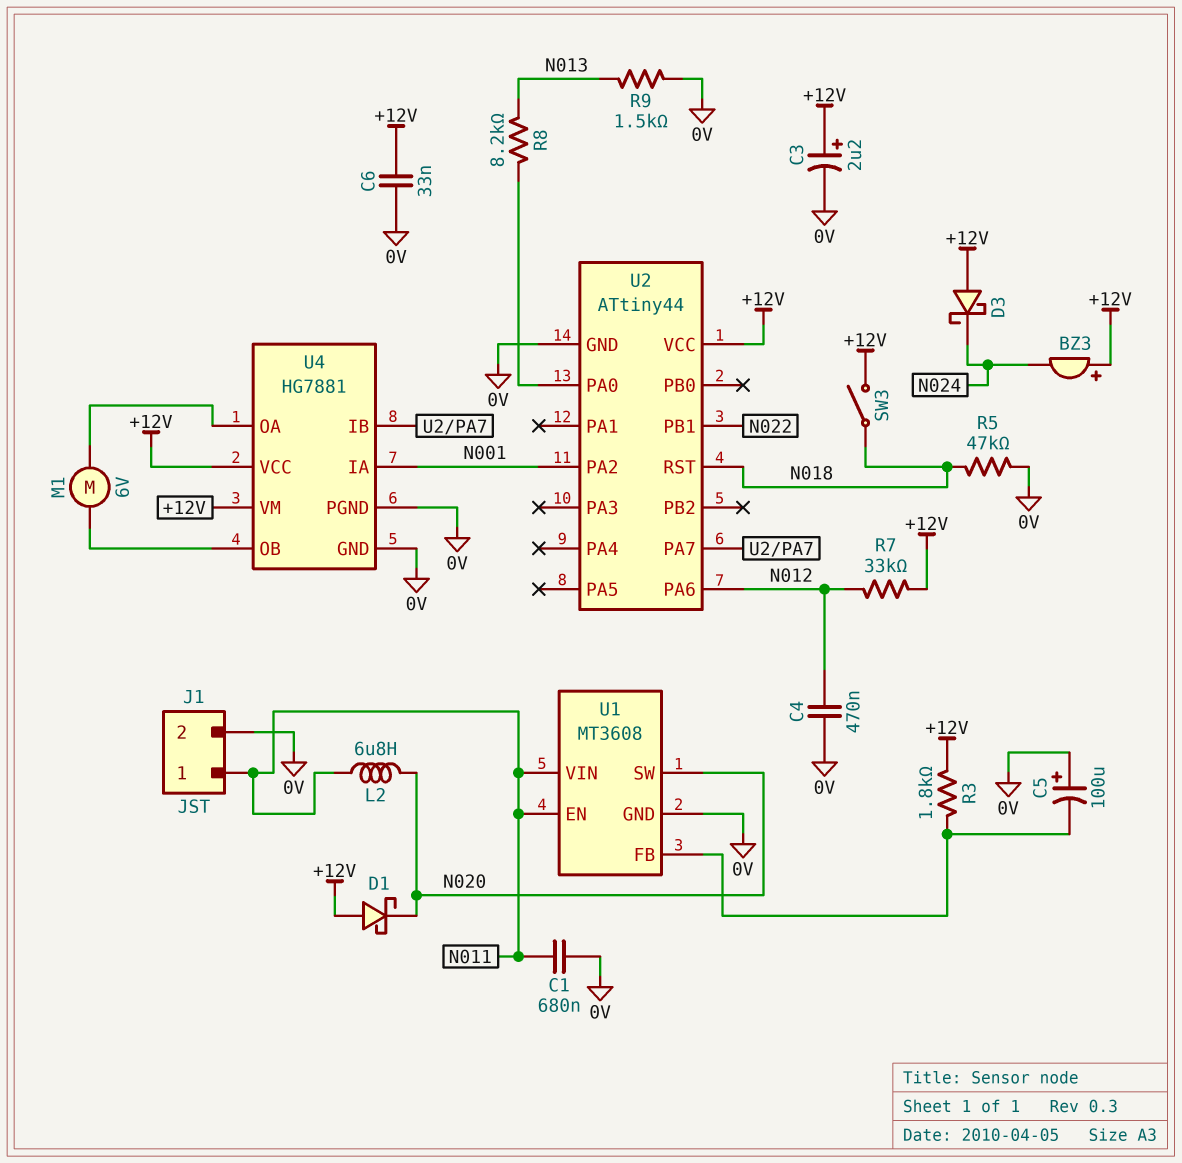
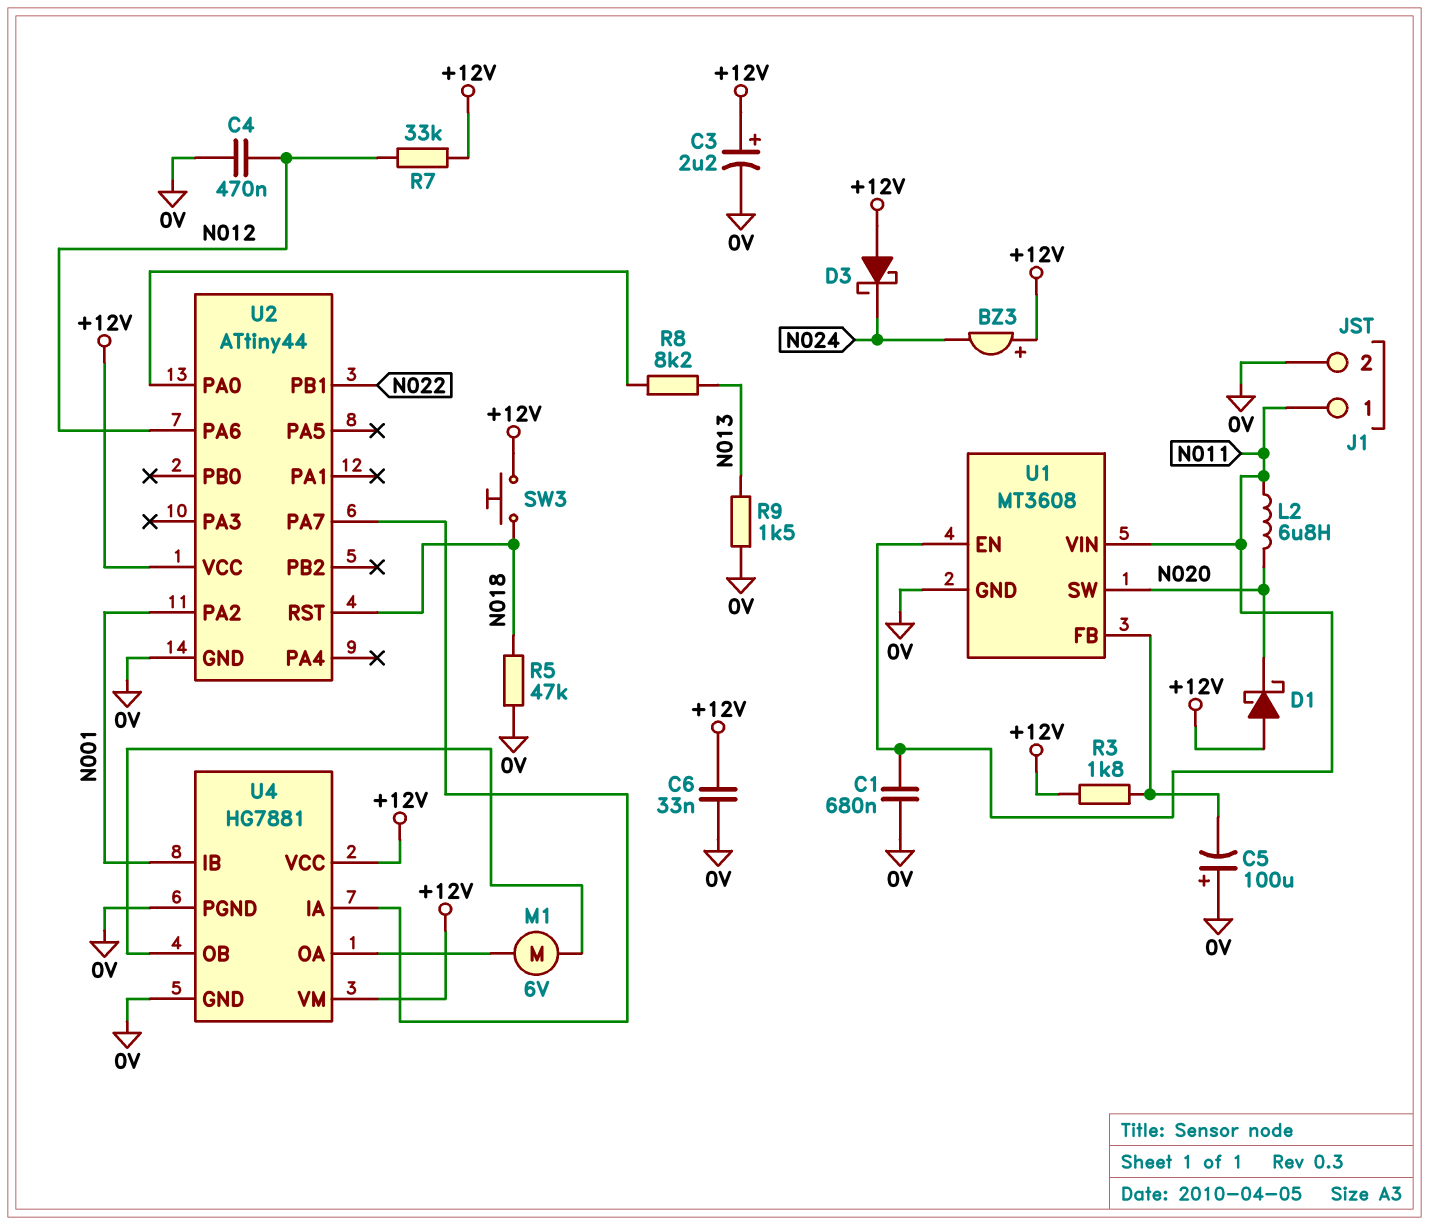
SW3: switch (+12V, N018) -> button (+12V, N018)
U4 pin IA: N001 -> U2/PA7
U4 pin IB: U2/PA7 -> N001

